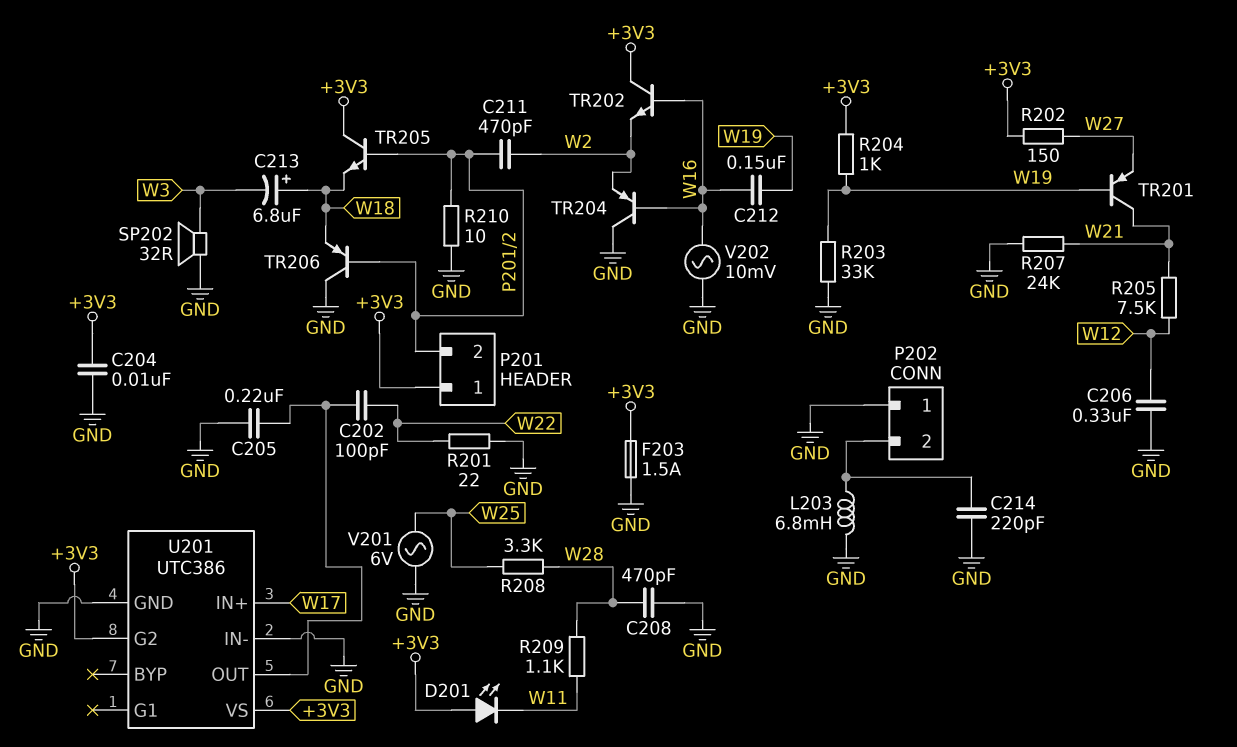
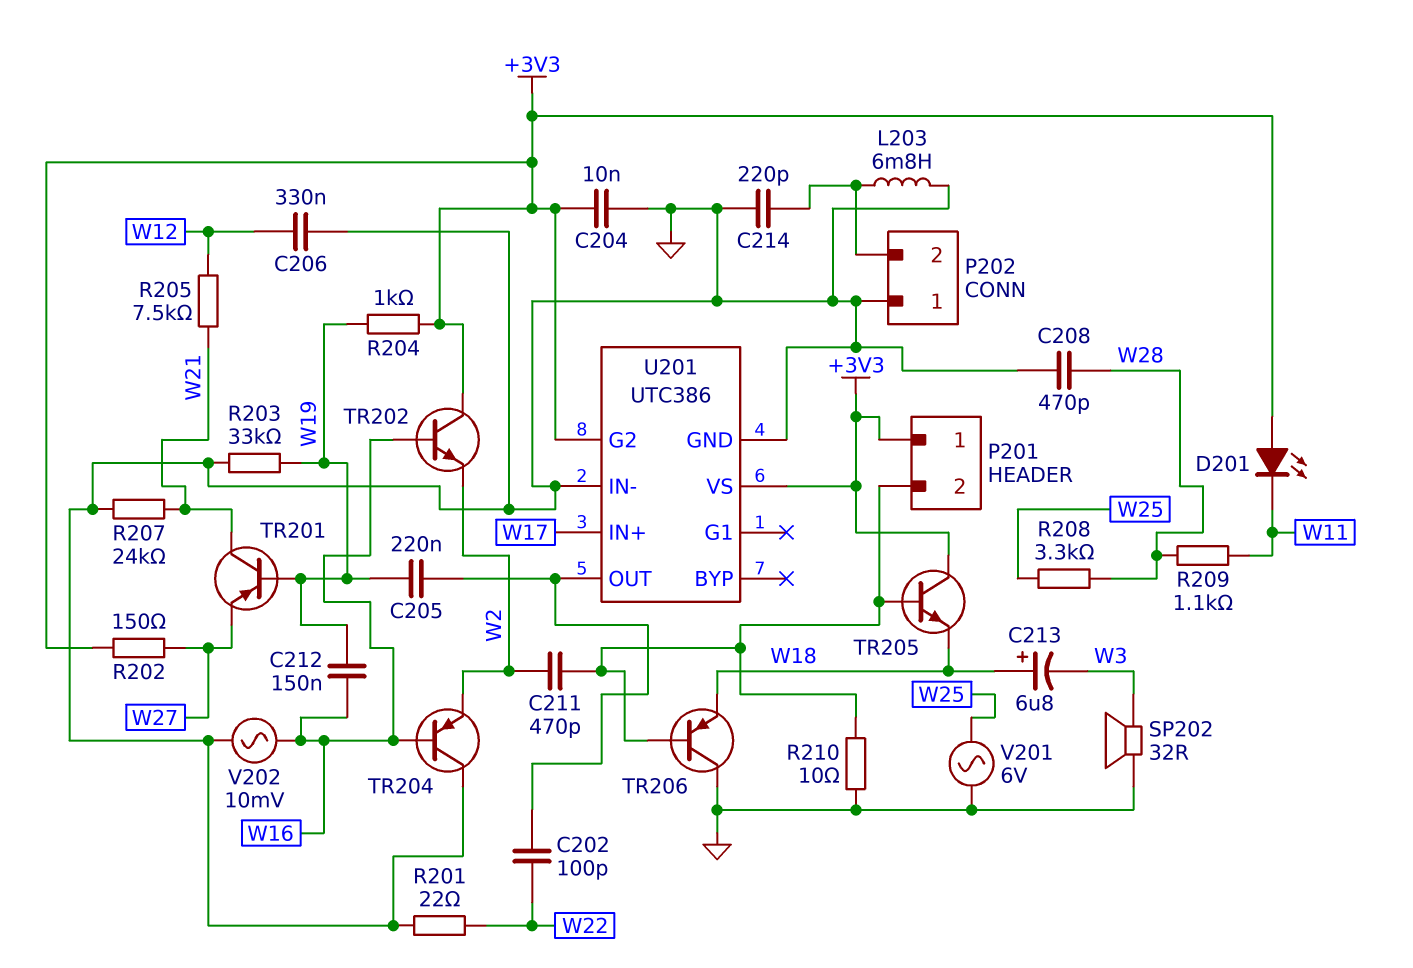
C205: 220nF (GND, U201/OUT) -> 220nF (U201/OUT, W19)
F203: 1.5A (+3V3, GND) -> none

